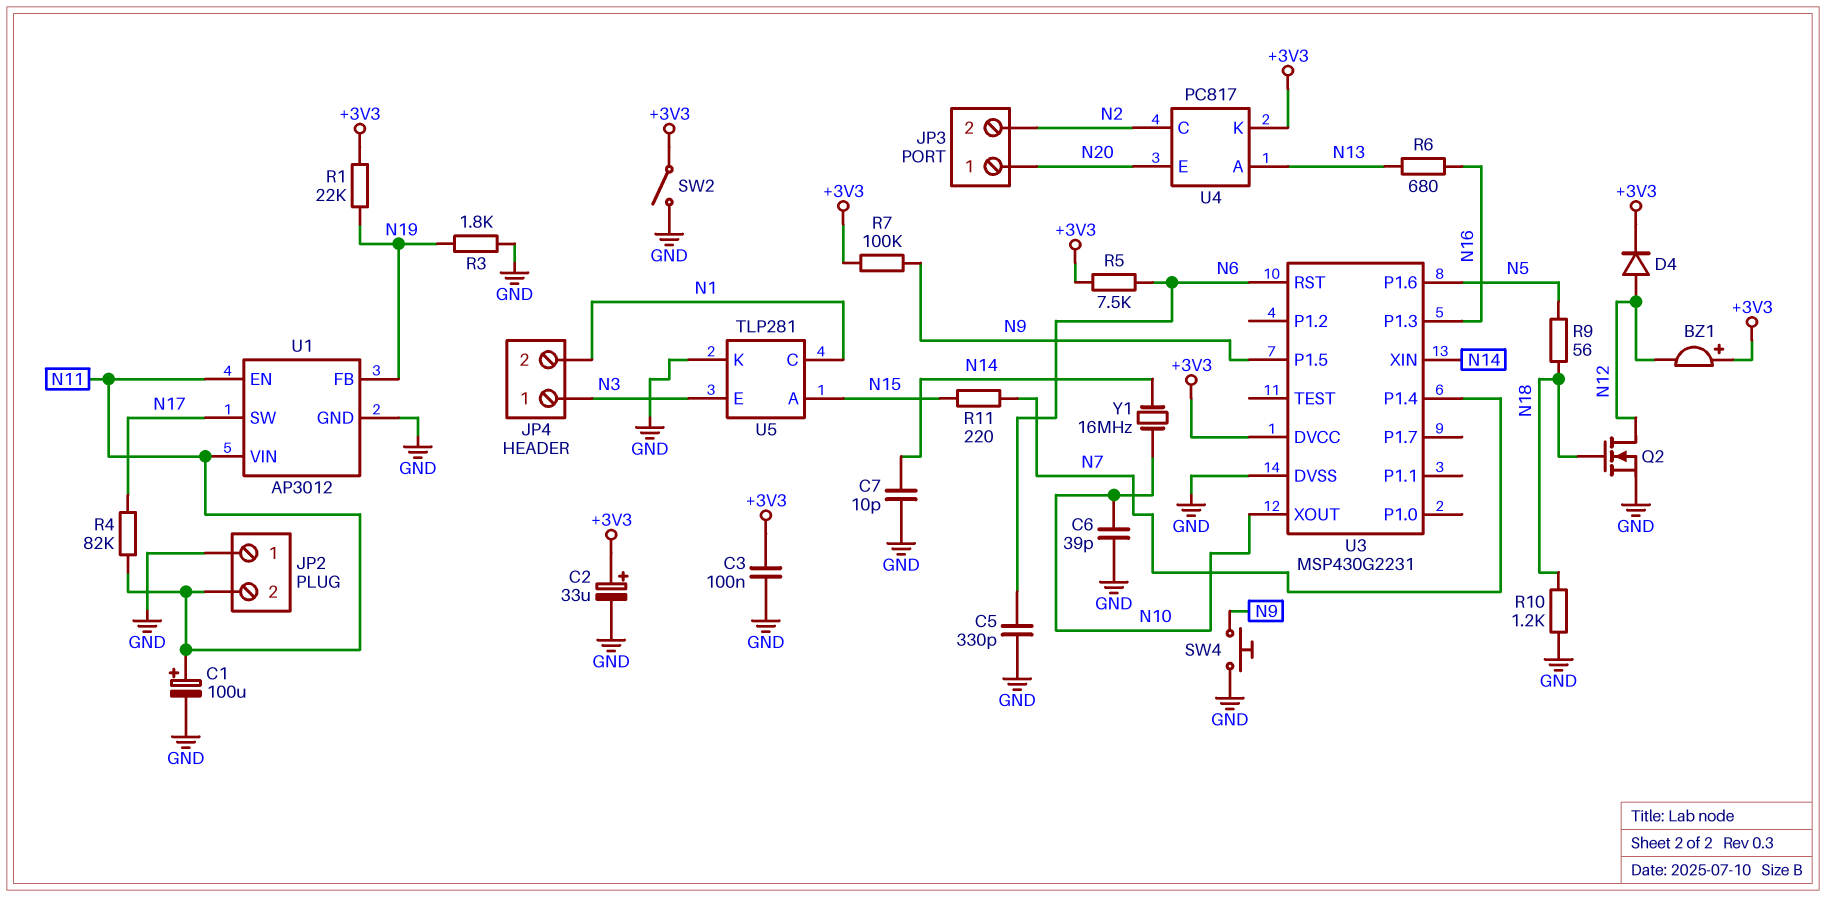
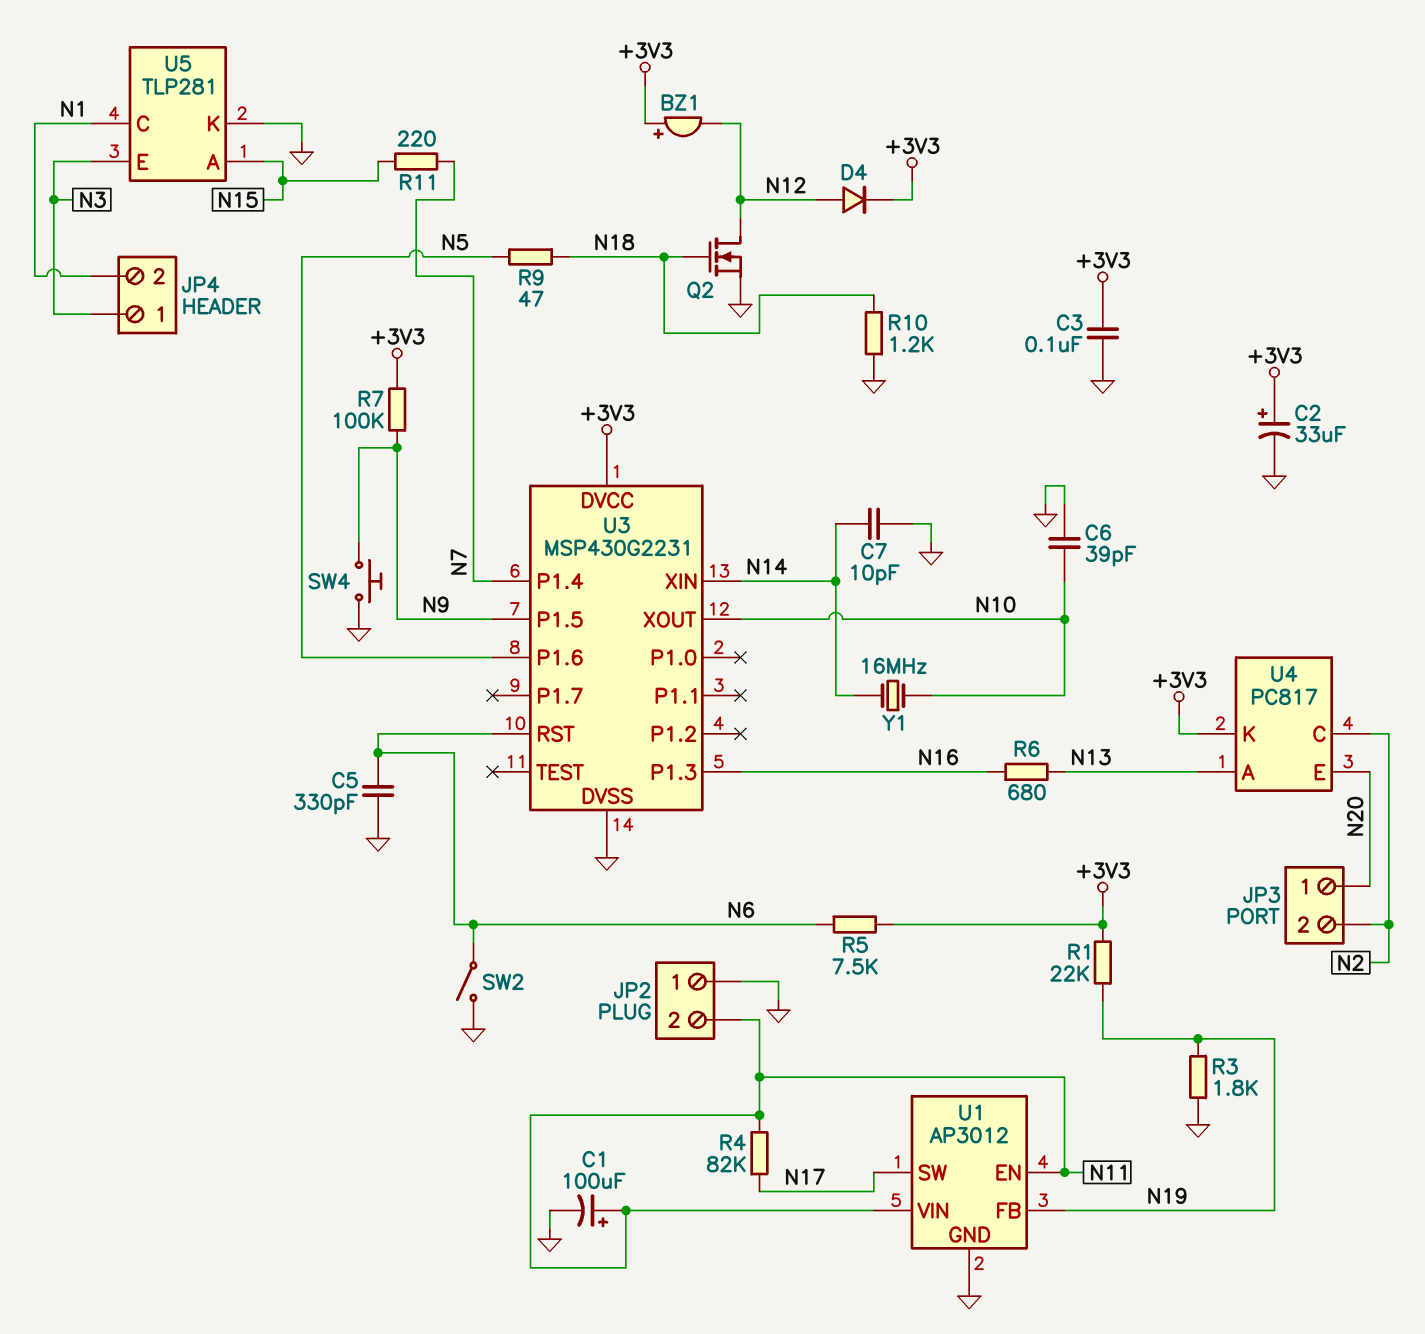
R9: 56 (N5, N18) -> 47 (N5, N18)
SW2: switch (+3V3, GND) -> switch (GND, N6)

